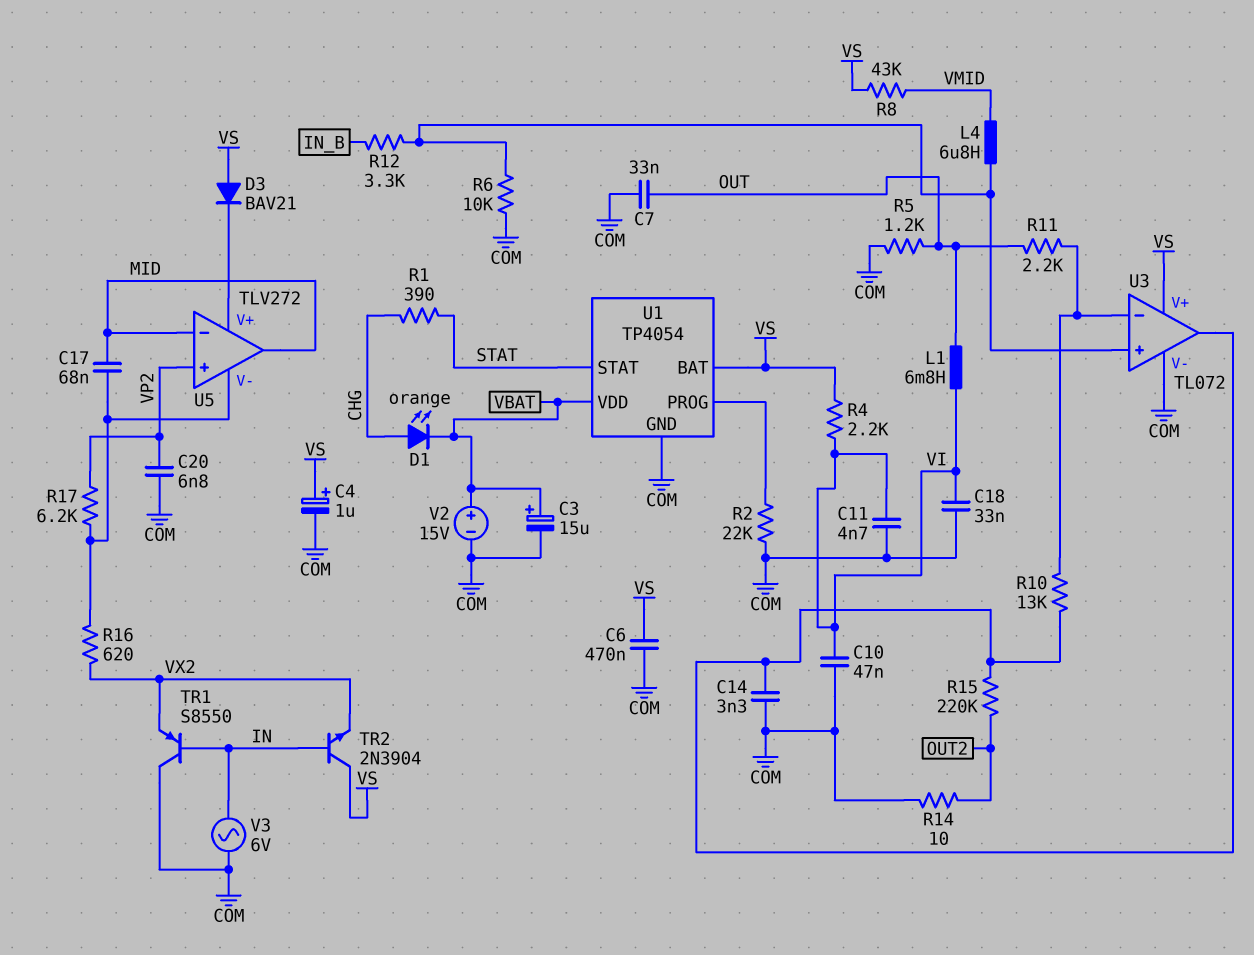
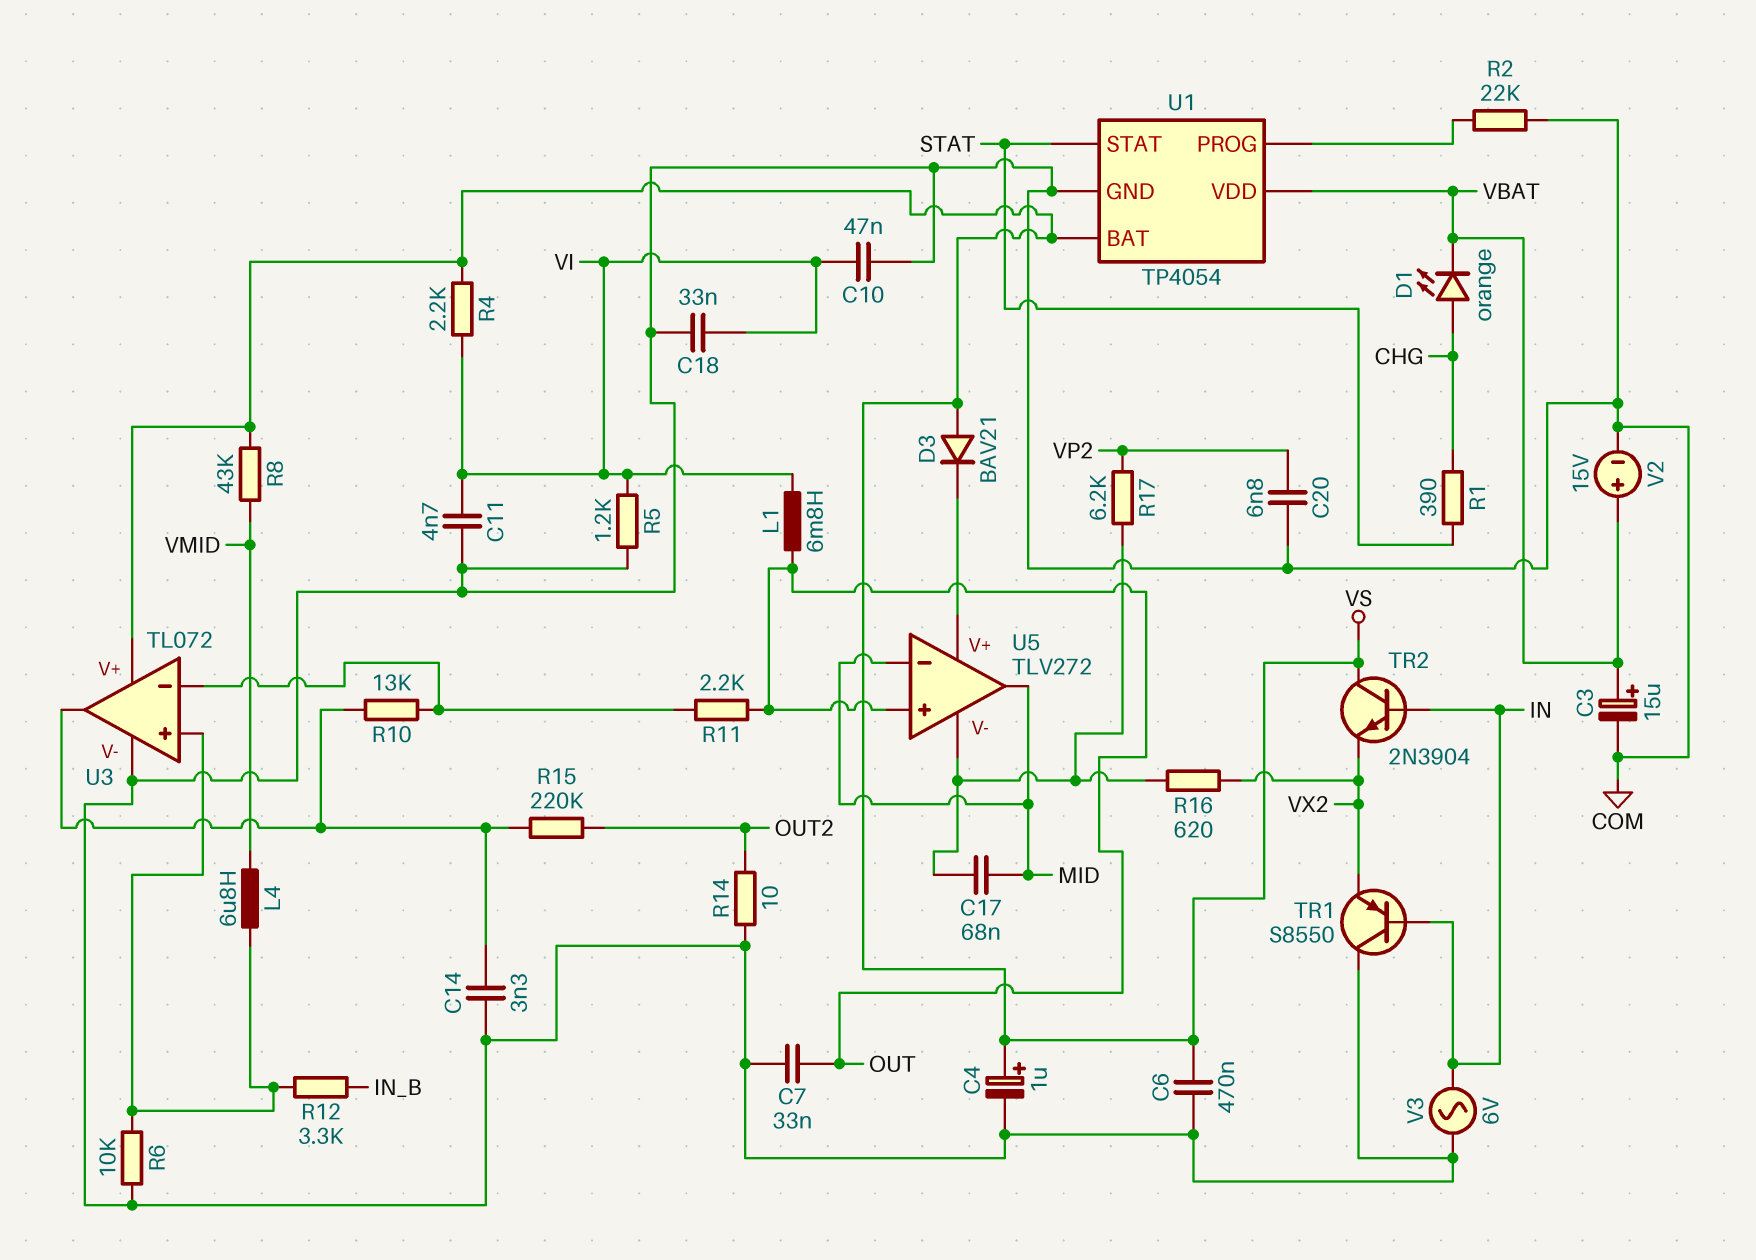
R5: 1.2k (COM, OUT) -> 1.2k (COM, VI)
U5 pin in+: VP2 -> OUT

